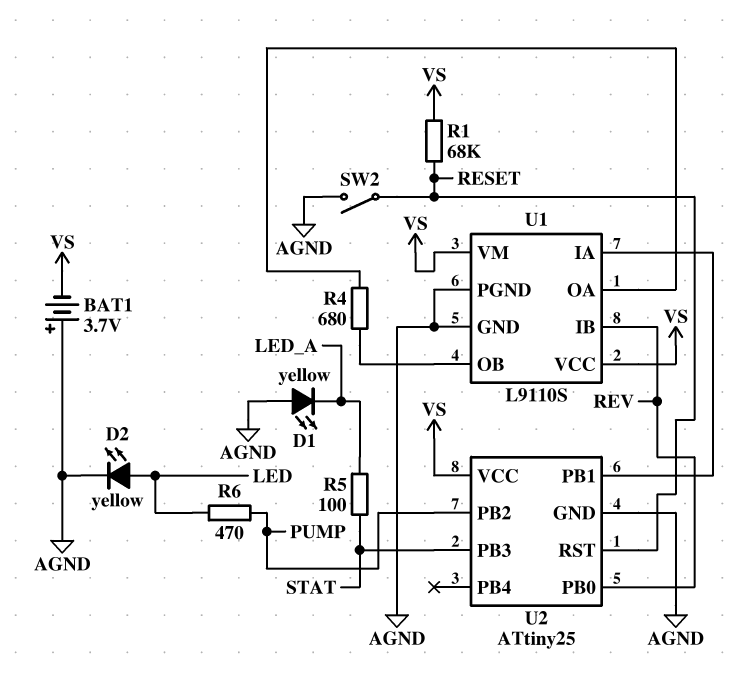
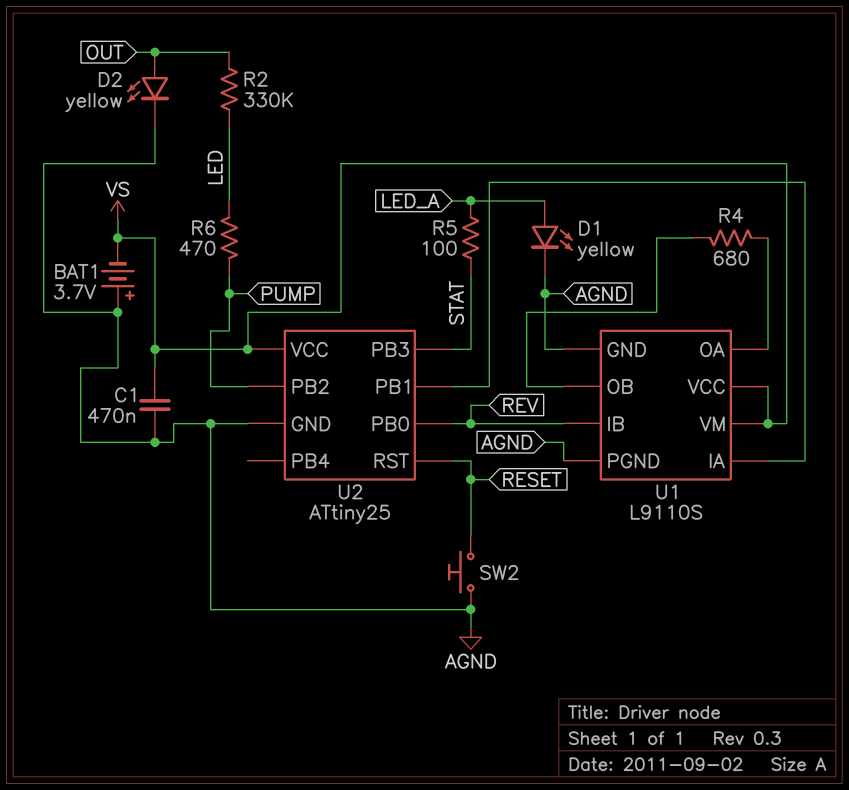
C1: none -> 470nF (AGND, VS)
D1: LED yellow (A AGND, K LED_A) -> LED yellow (A LED_A, K AGND)
D2: LED yellow (A LED, K AGND) -> LED yellow (A OUT, K AGND)
R1: 68k (RESET, VS) -> none
R2: none -> 330k (LED, OUT)
SW2: switch (AGND, RESET) -> button (AGND, RESET)

